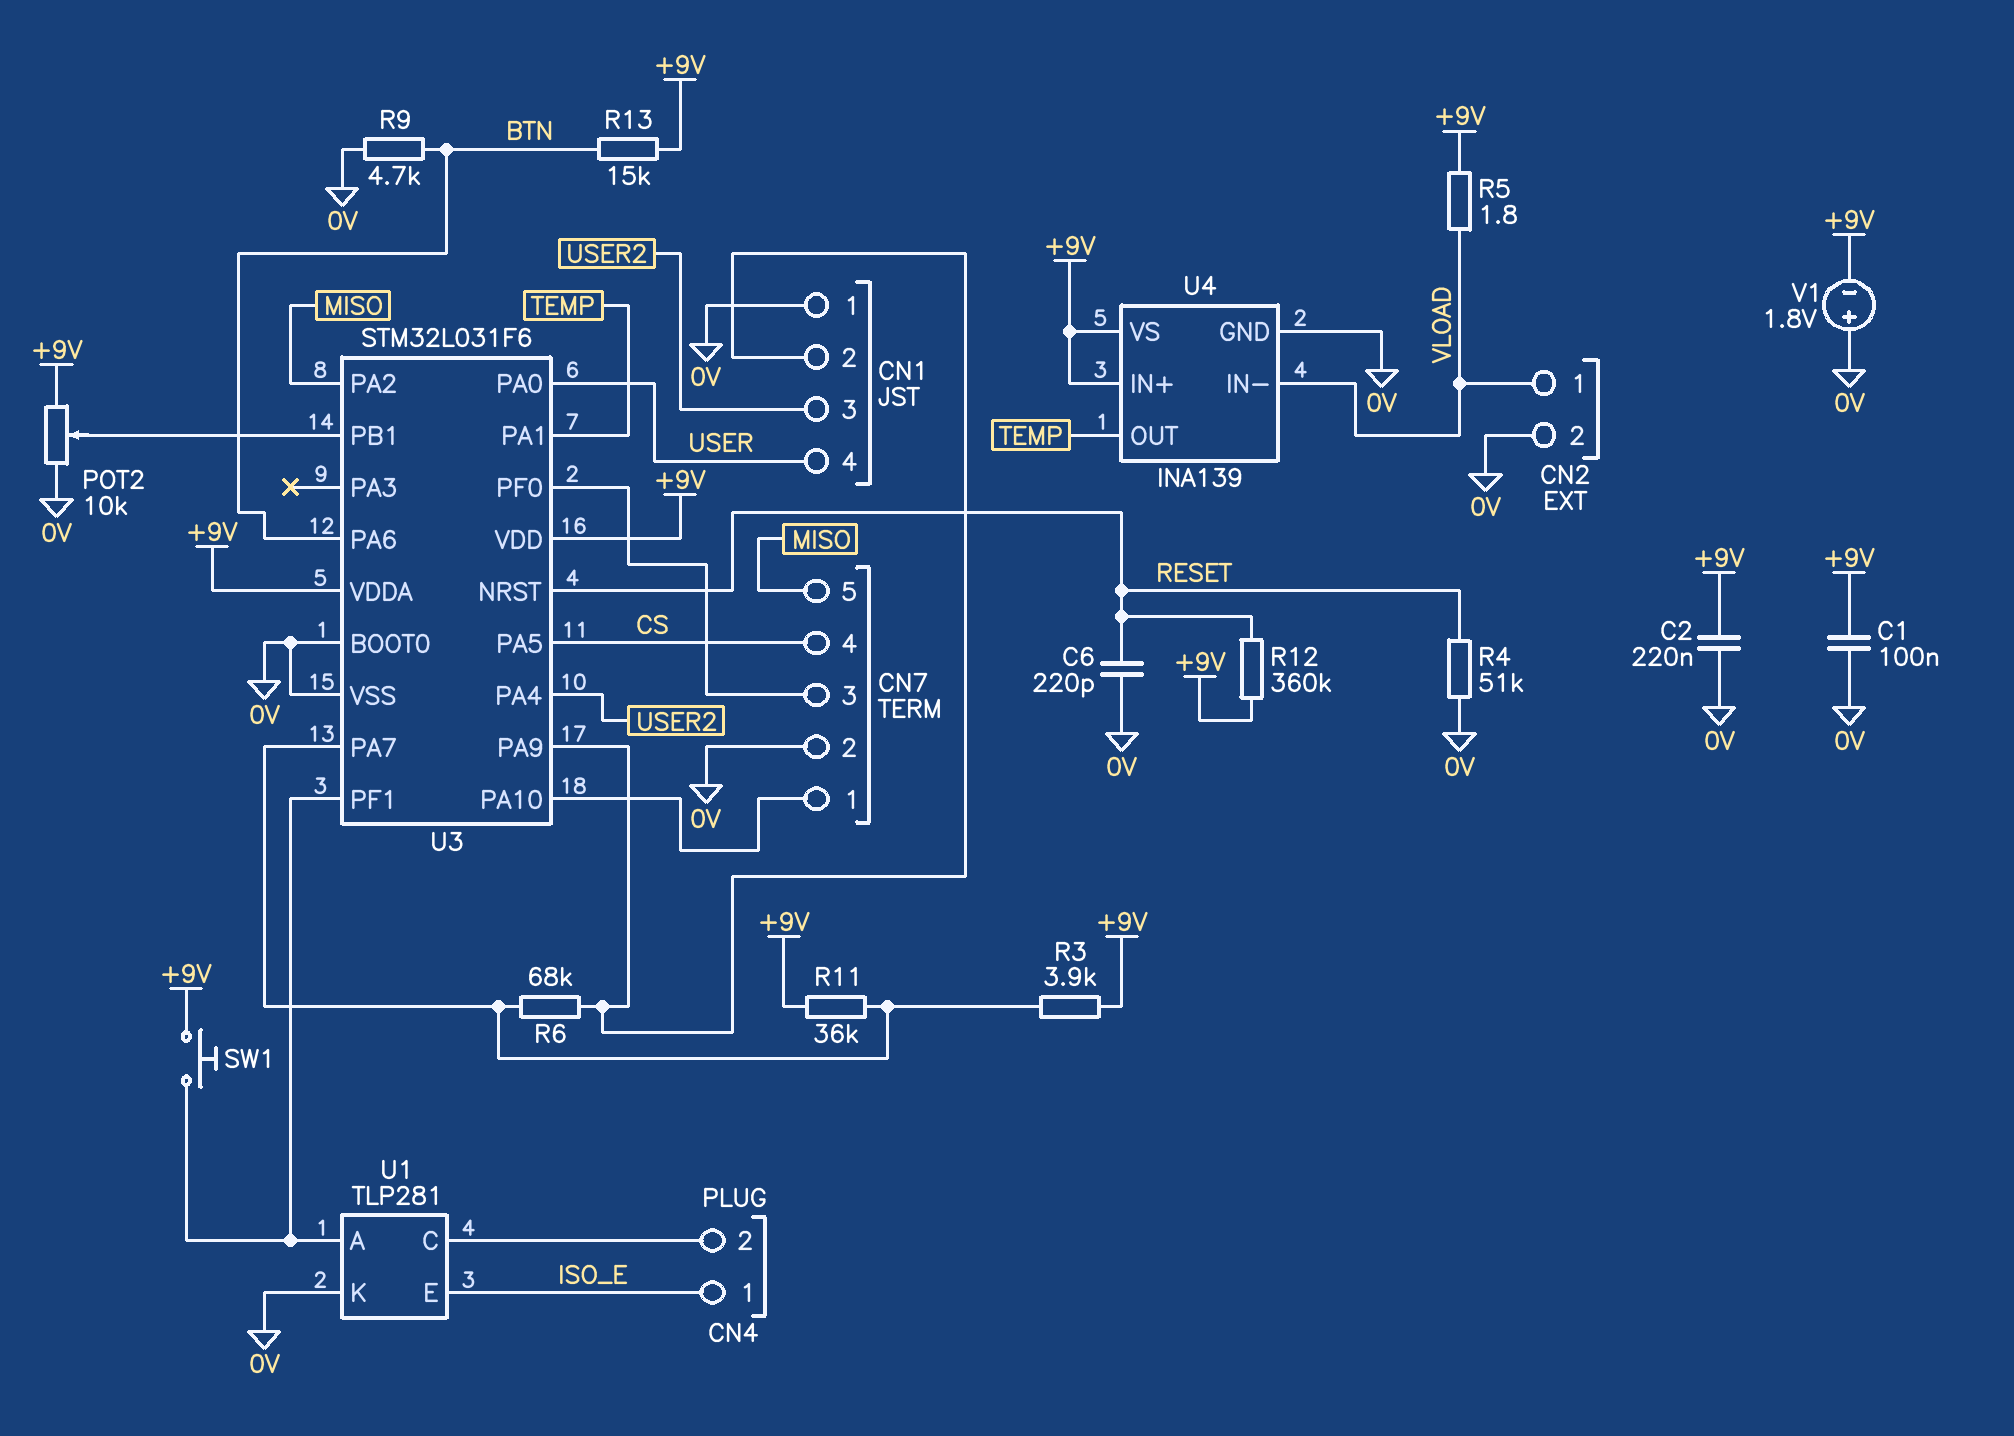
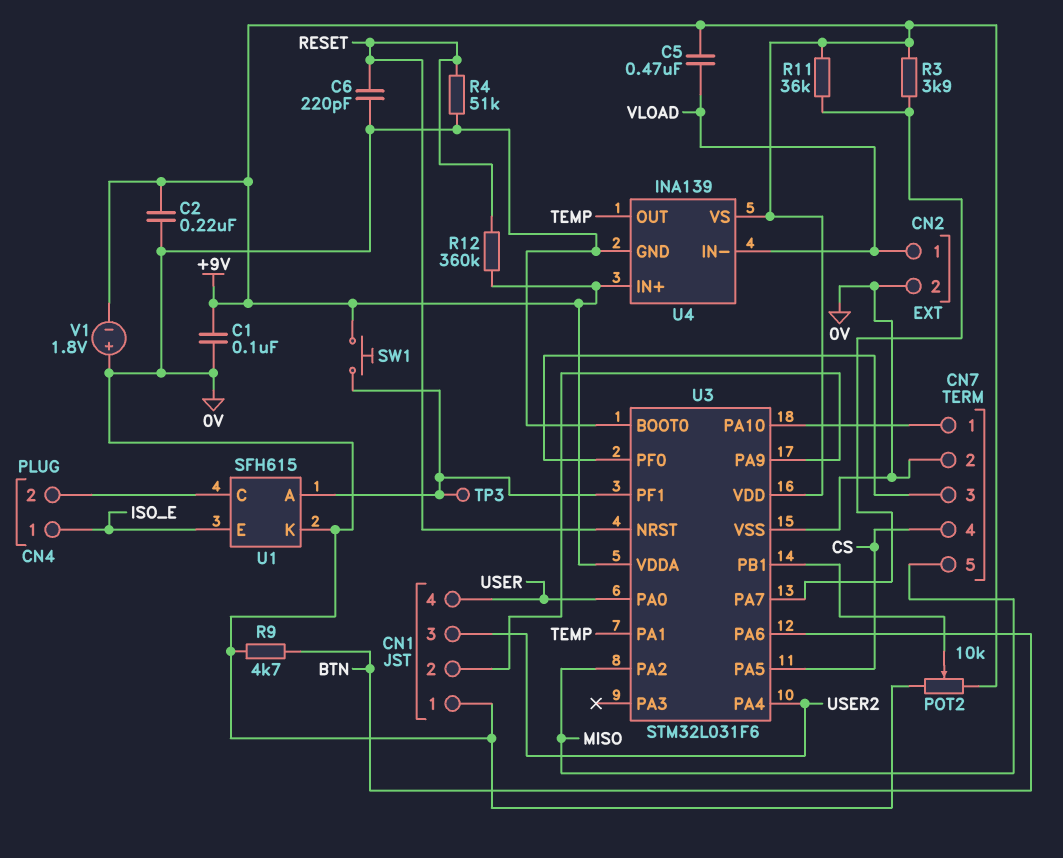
C5: none -> 470nF (+9V, VLOAD)
R5: 1.8 (+9V, VLOAD) -> none
R6: 68k (CN1/2, U3/PA7) -> none
R13: 15k (+9V, BTN) -> none
TP3: none -> test point (U1/A)
U1: TLP281 -> SFH615

